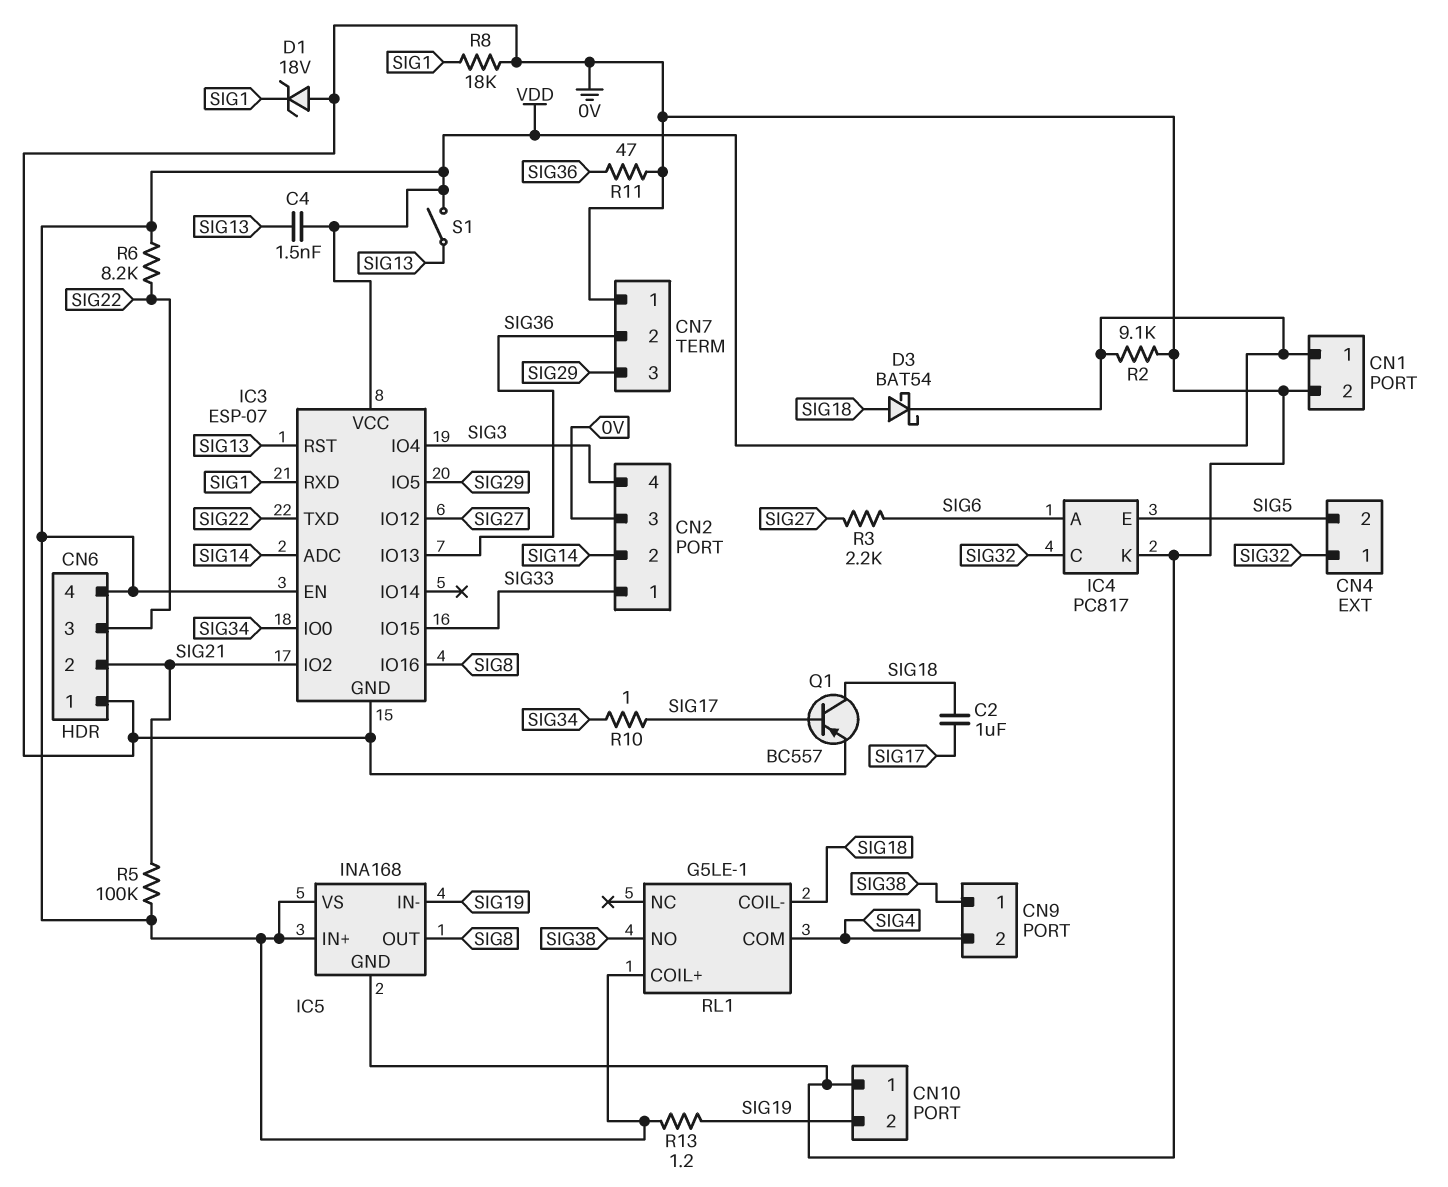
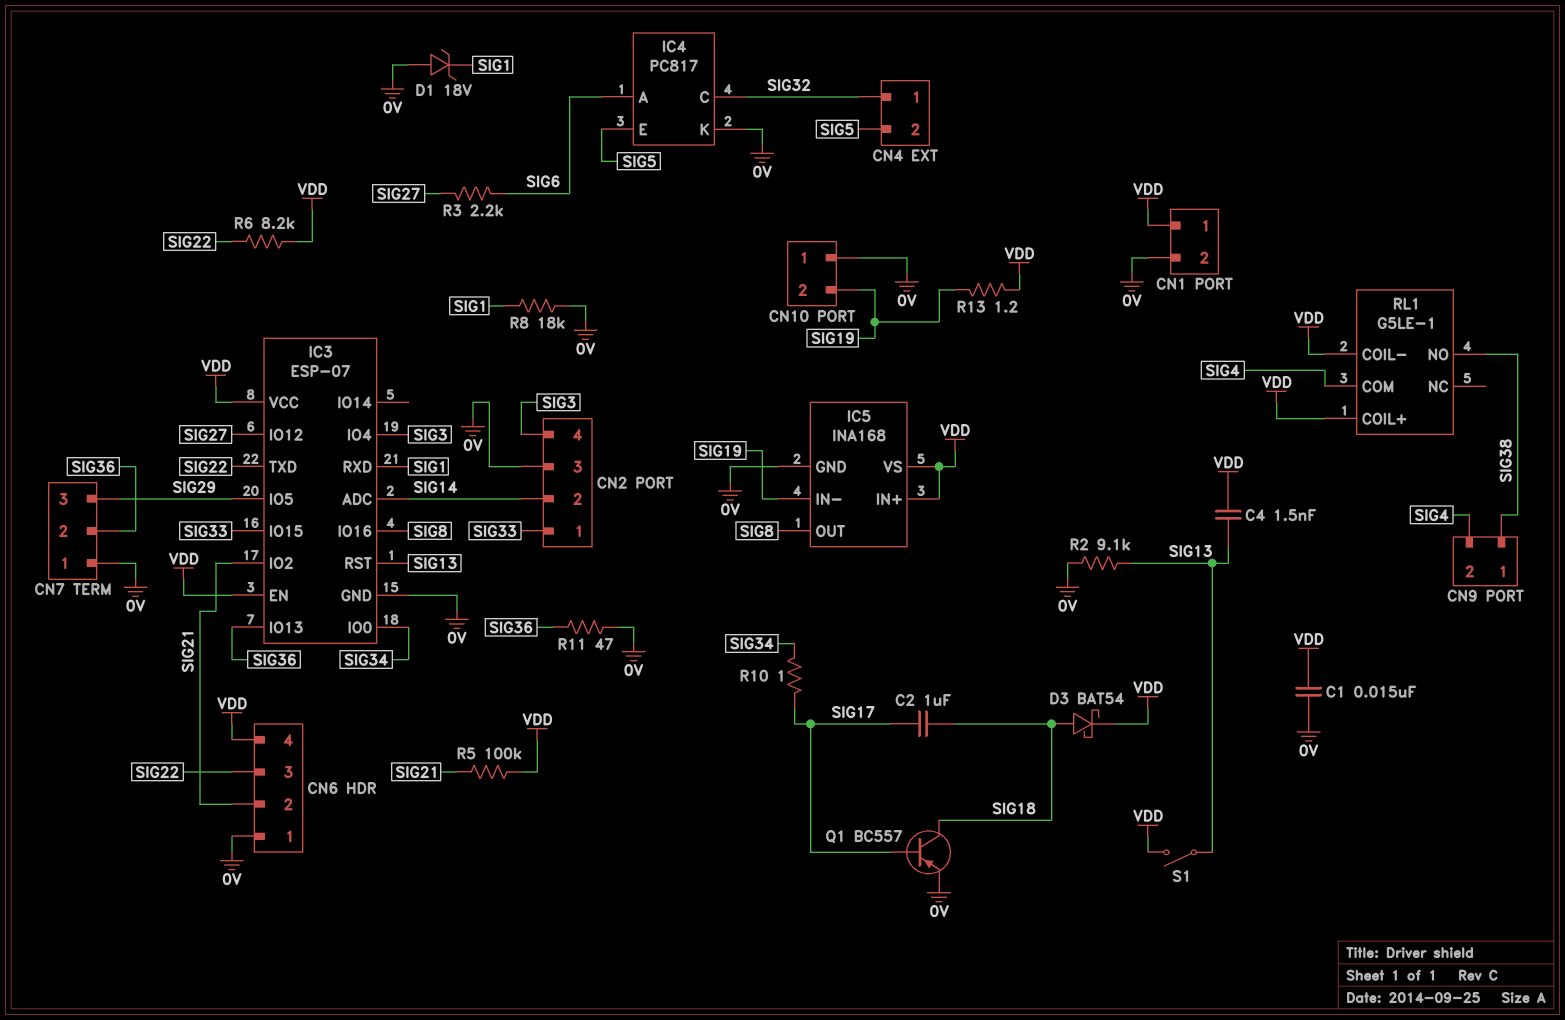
C1: none -> 15nF (0V, VDD)
R2: 9.1k (0V, VDD) -> 9.1k (0V, SIG13)
RL1 pin COIL-: SIG18 -> VDD

